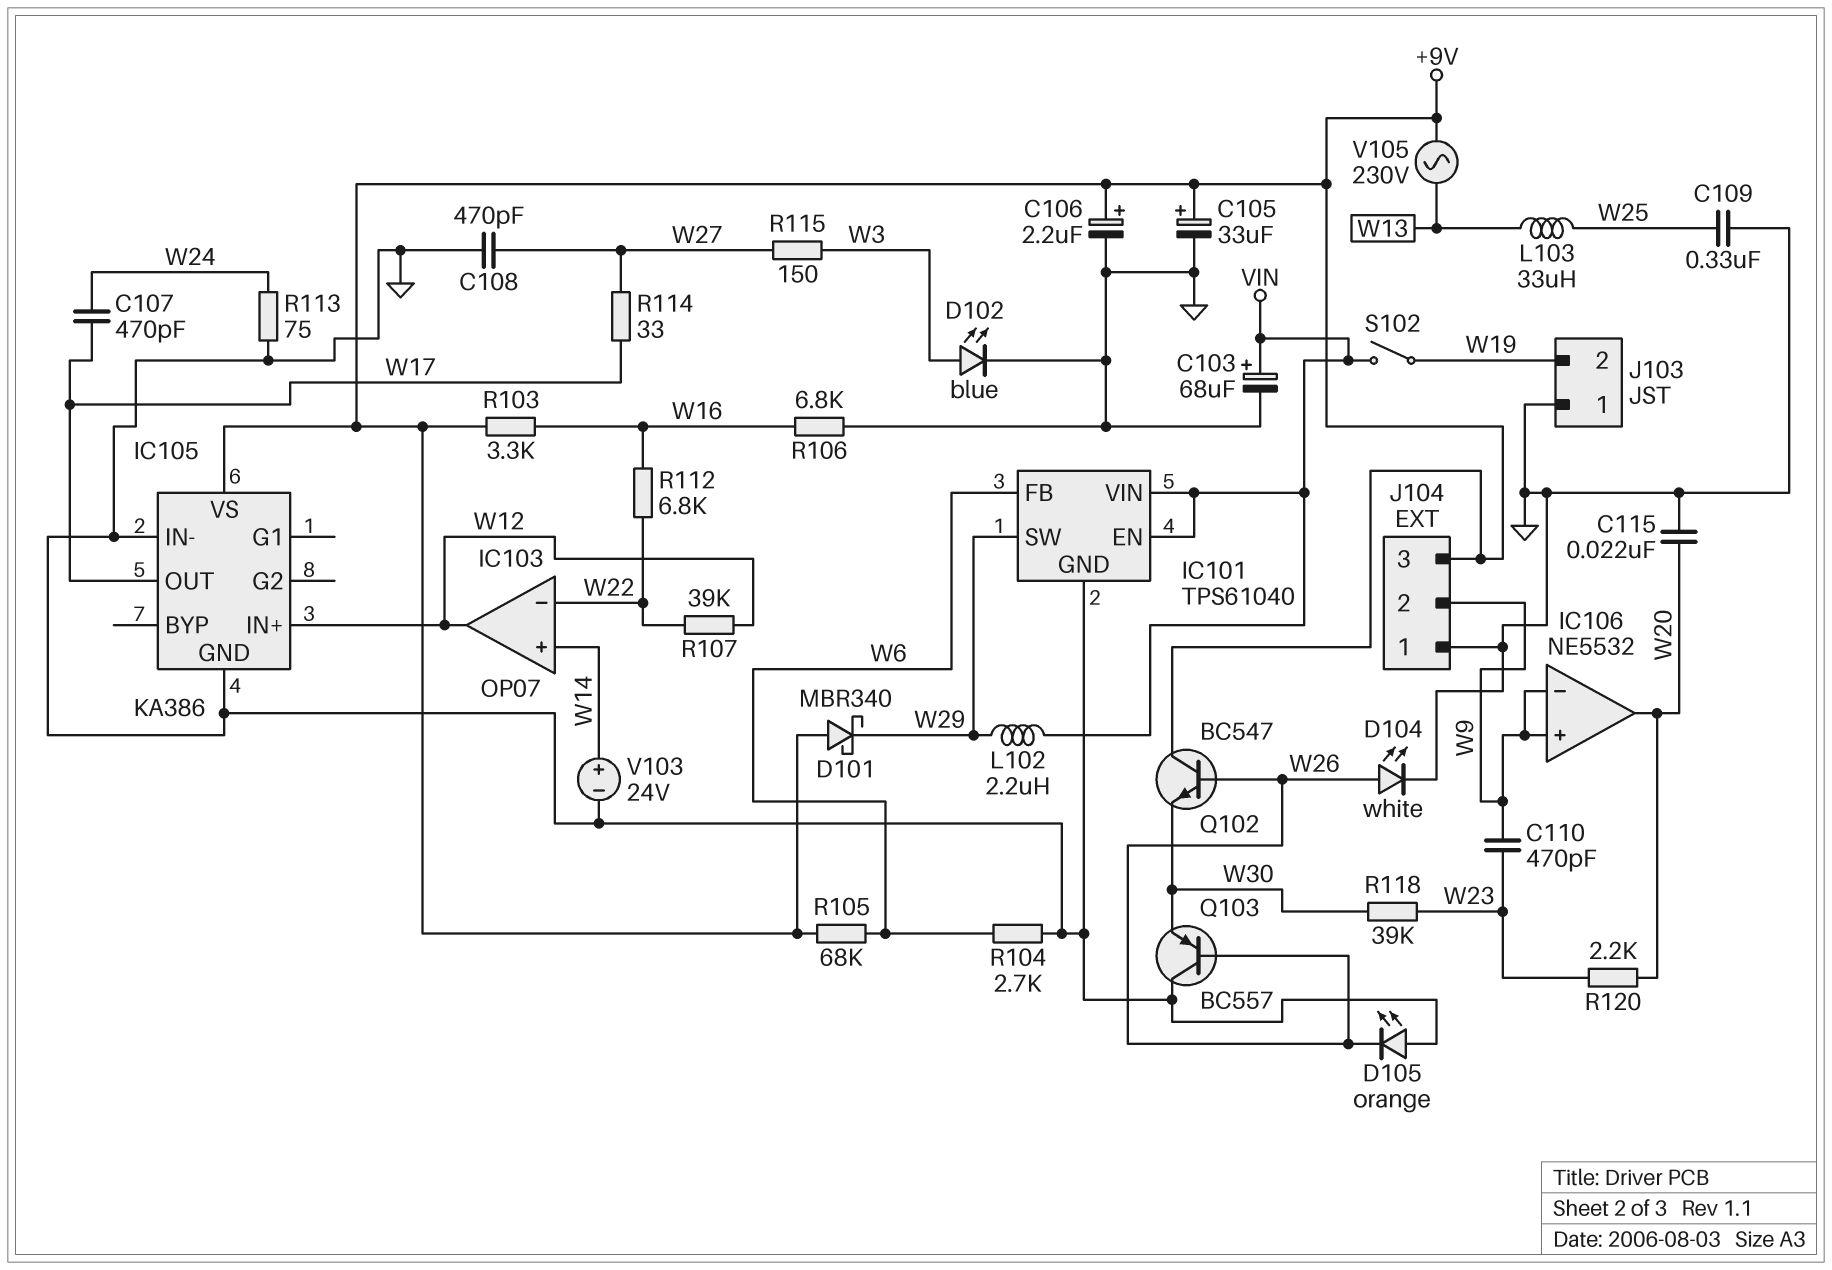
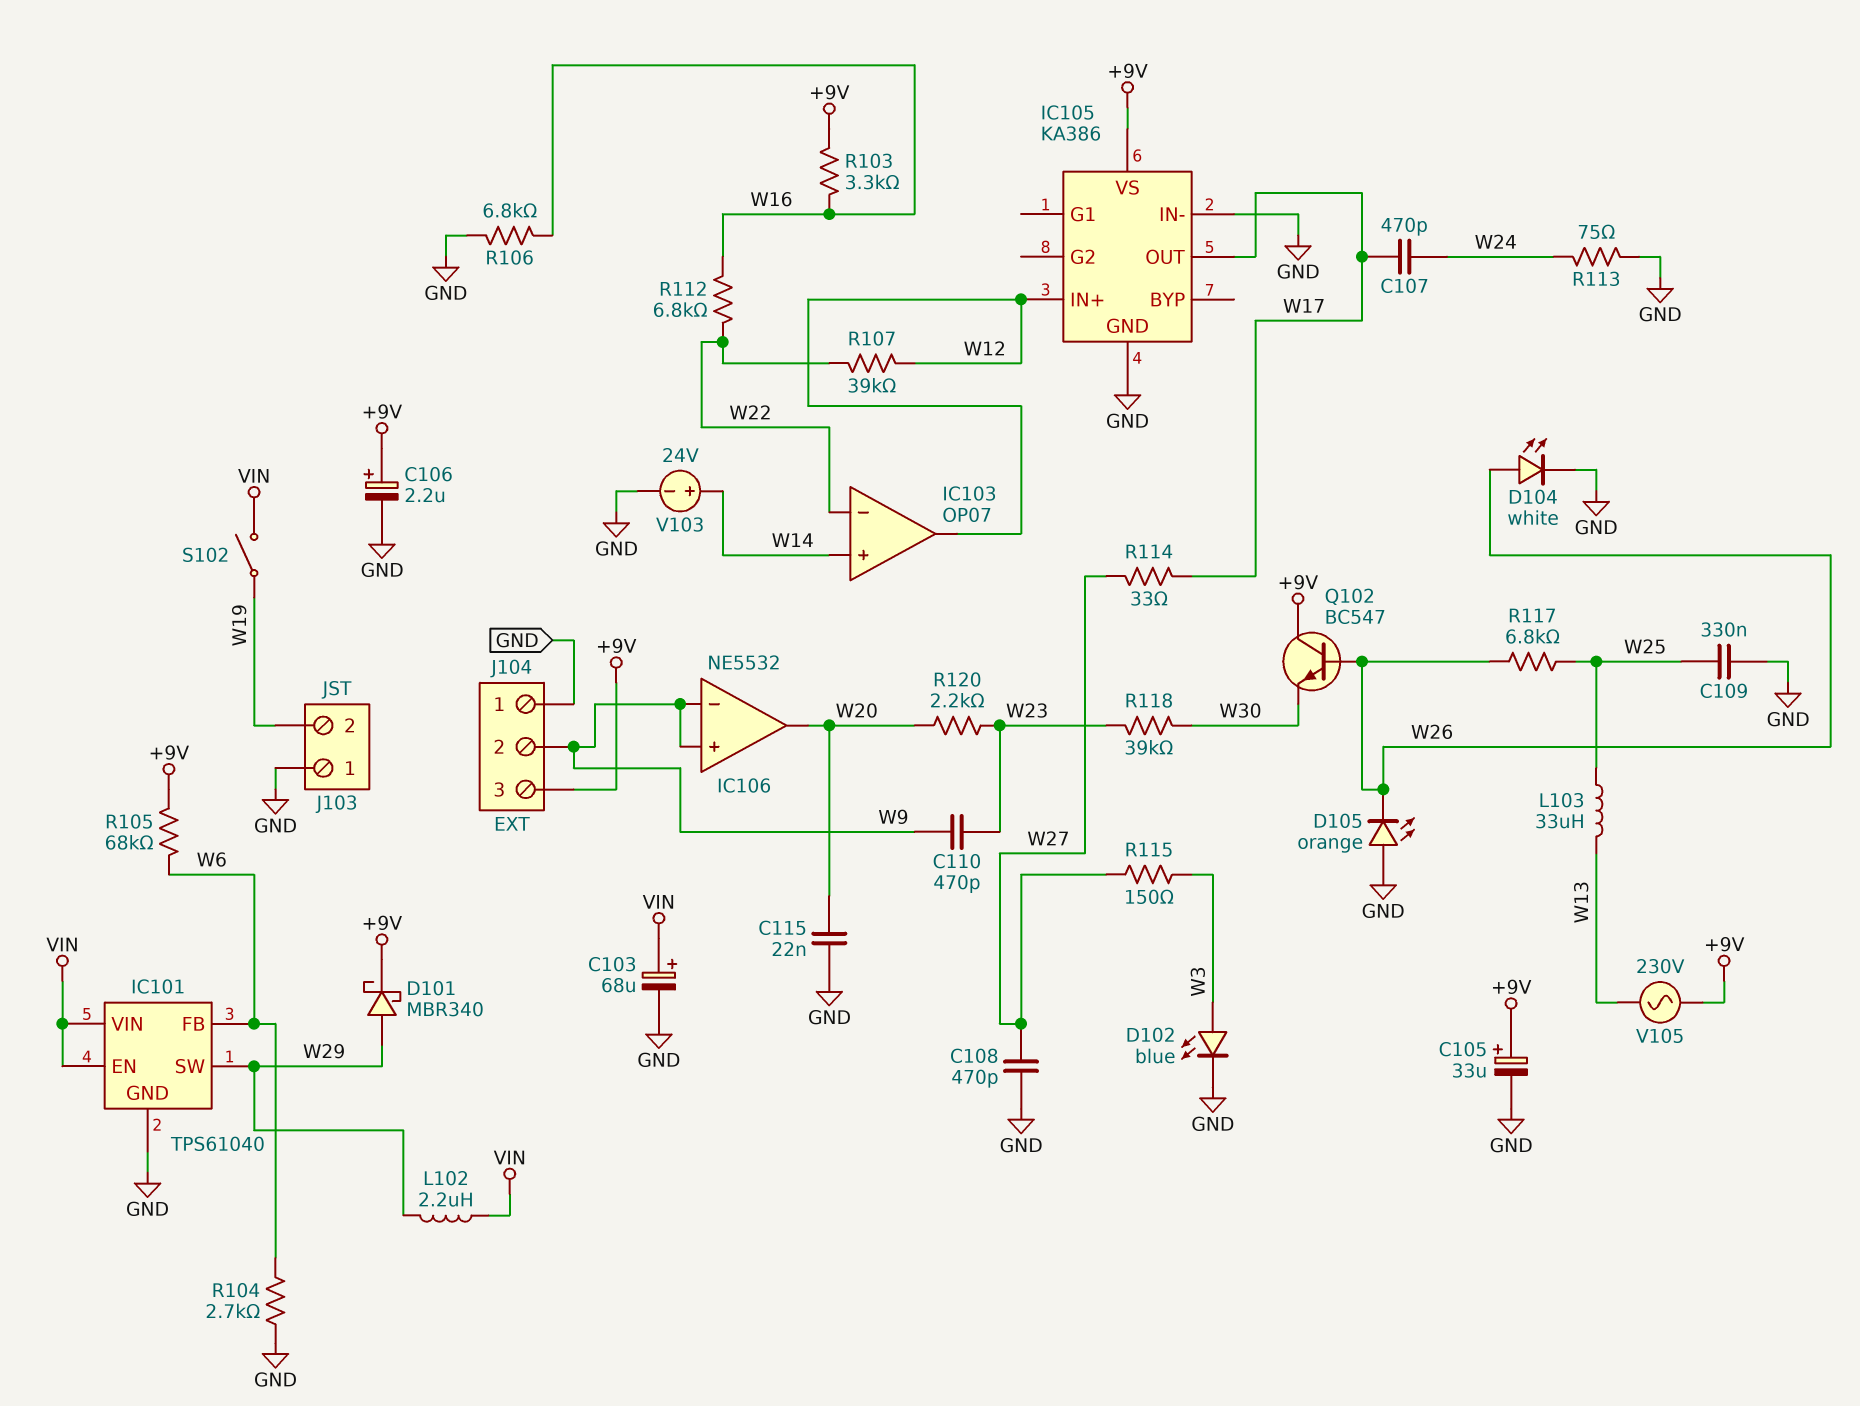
D101: schottky MBR340 (A +9V, K W29) -> schottky MBR340 (A W29, K +9V)
Q103: PNP BC557 (B W26, C GND, E W30) -> none
R117: none -> 6.8k (W25, W26)

